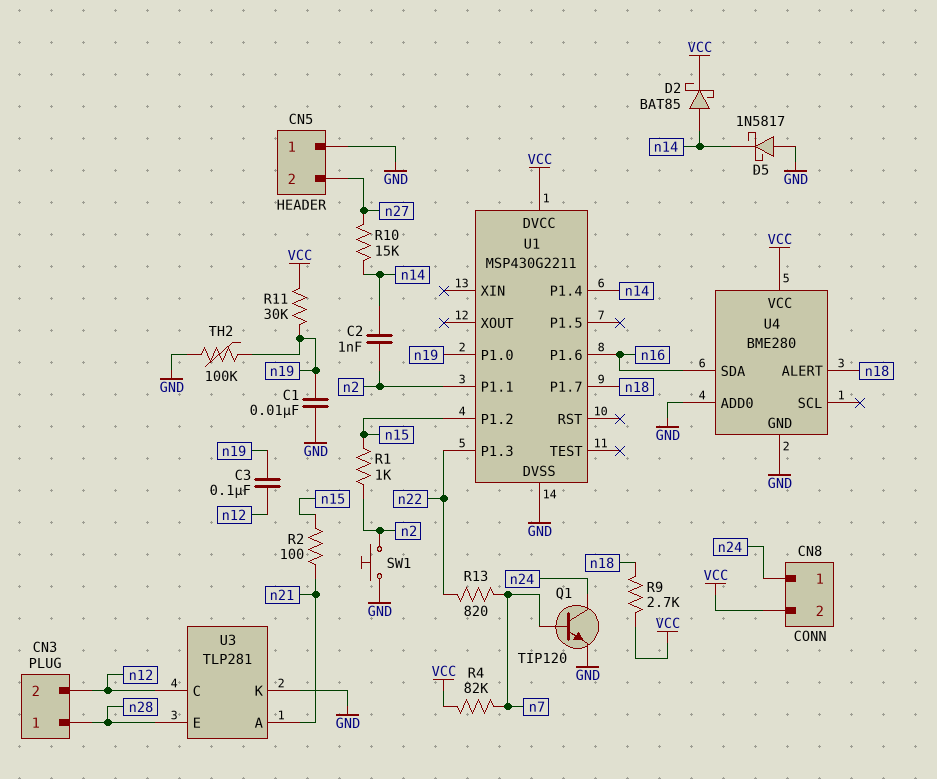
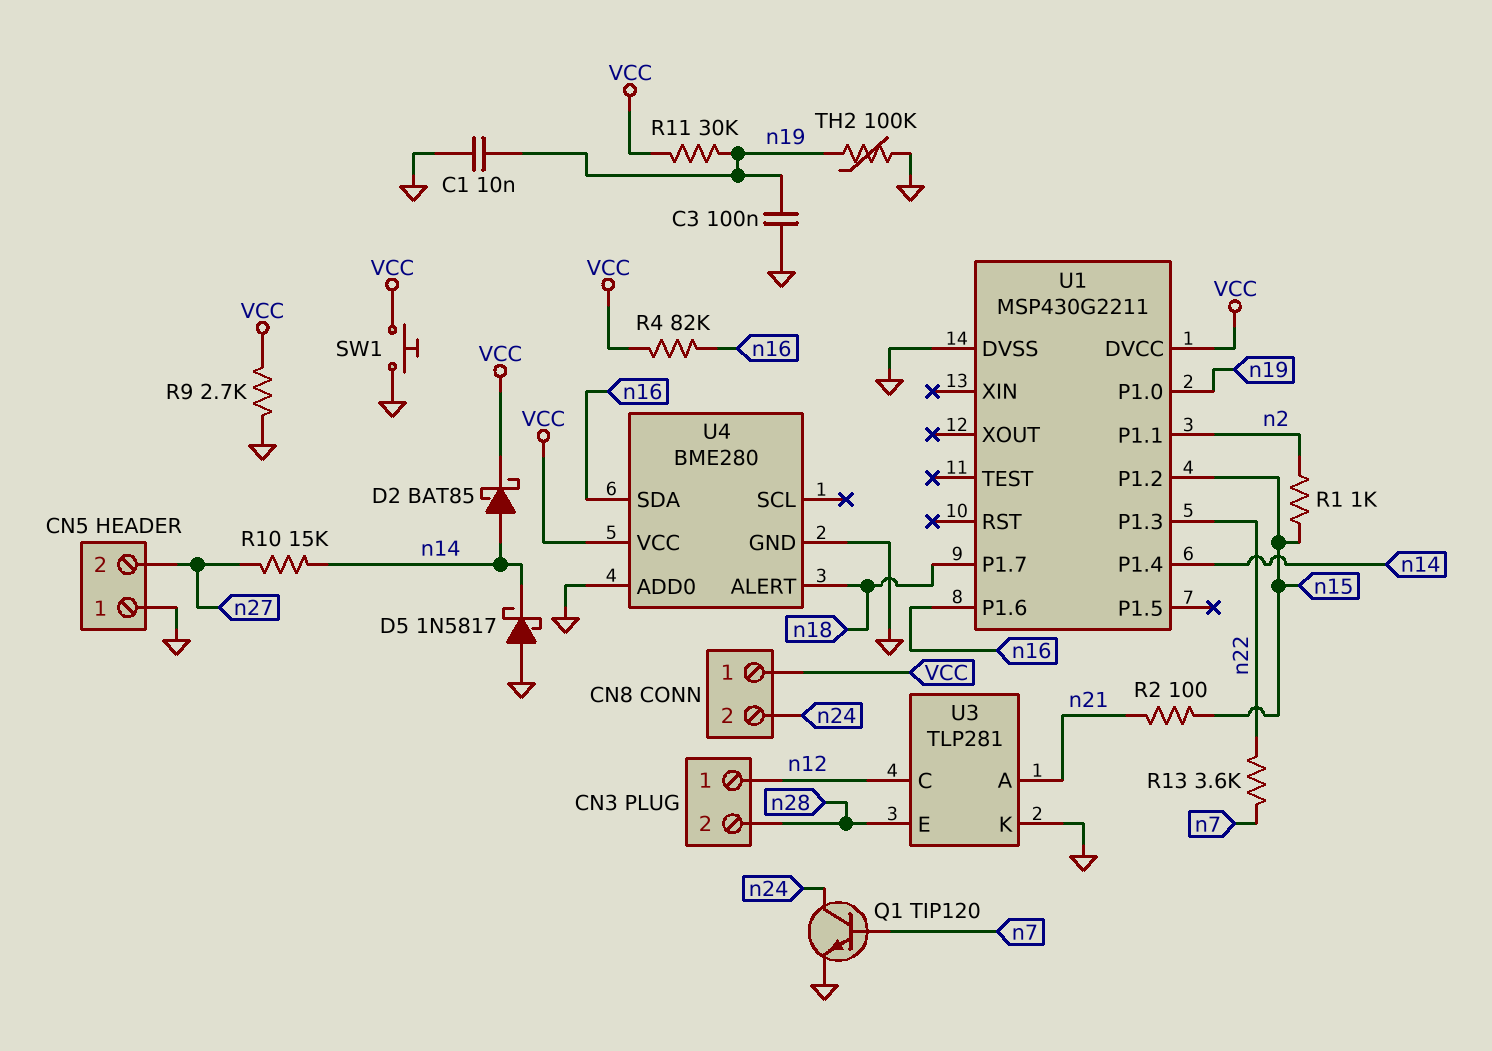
C2: 1nF (n2, n14) -> none
C3: 100nF (n12, n19) -> 100nF (GND, n19)
CN3 pin 1: n28 -> n12
CN3 pin 2: n12 -> n28
CN8 pin 1: n24 -> VCC
CN8 pin 2: VCC -> n24
R4: 82k (VCC, n7) -> 82k (VCC, n16)
R9: 2.7k (VCC, n18) -> 2.7k (GND, VCC)
R13: 820 (n7, n22) -> 3.6k (n7, n22)
SW1: button (GND, n2) -> button (GND, VCC)

